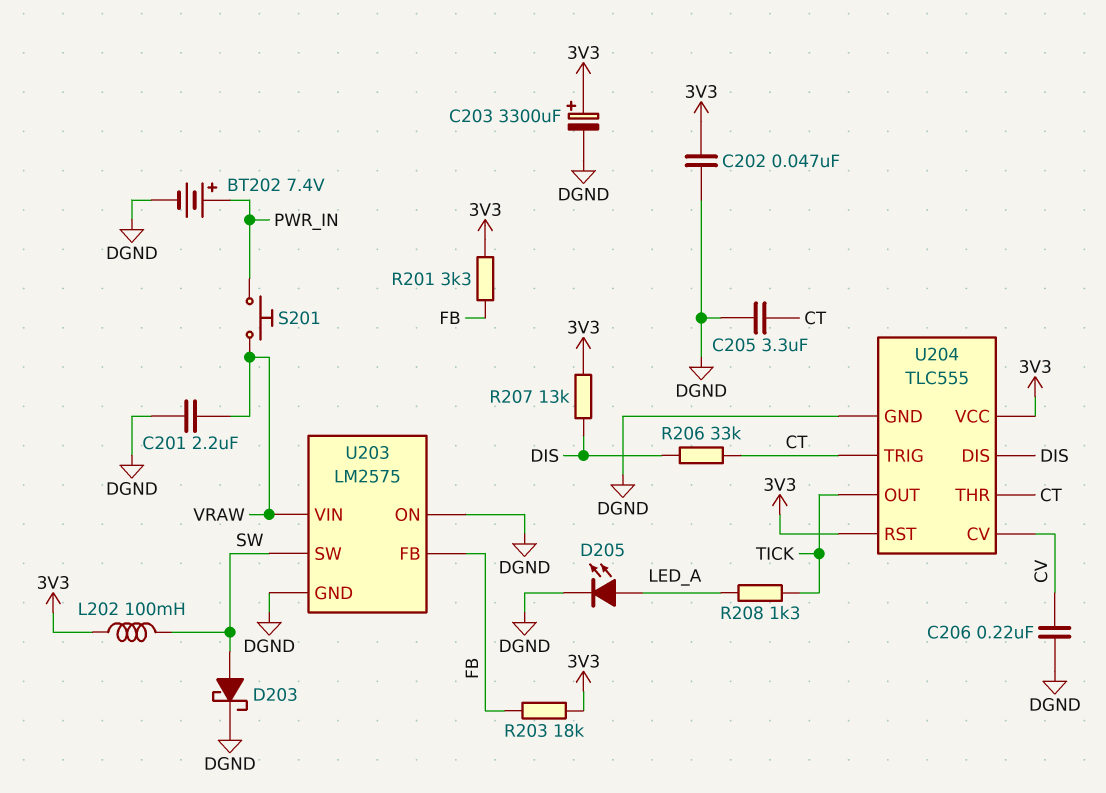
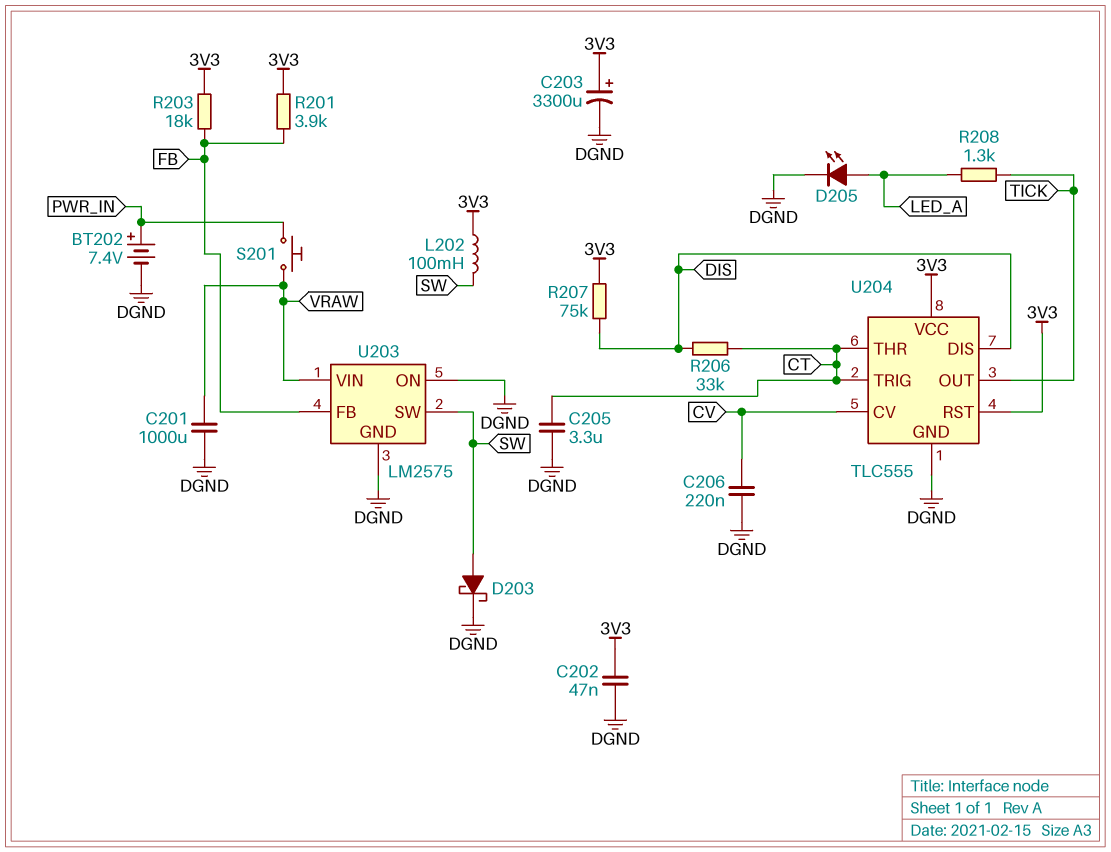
C201: 2.2uF (DGND, VRAW) -> 1000uF (DGND, VRAW)
R201: 3.3k (3V3, FB) -> 3.9k (3V3, FB)
R207: 13k (3V3, DIS) -> 75k (3V3, DIS)

